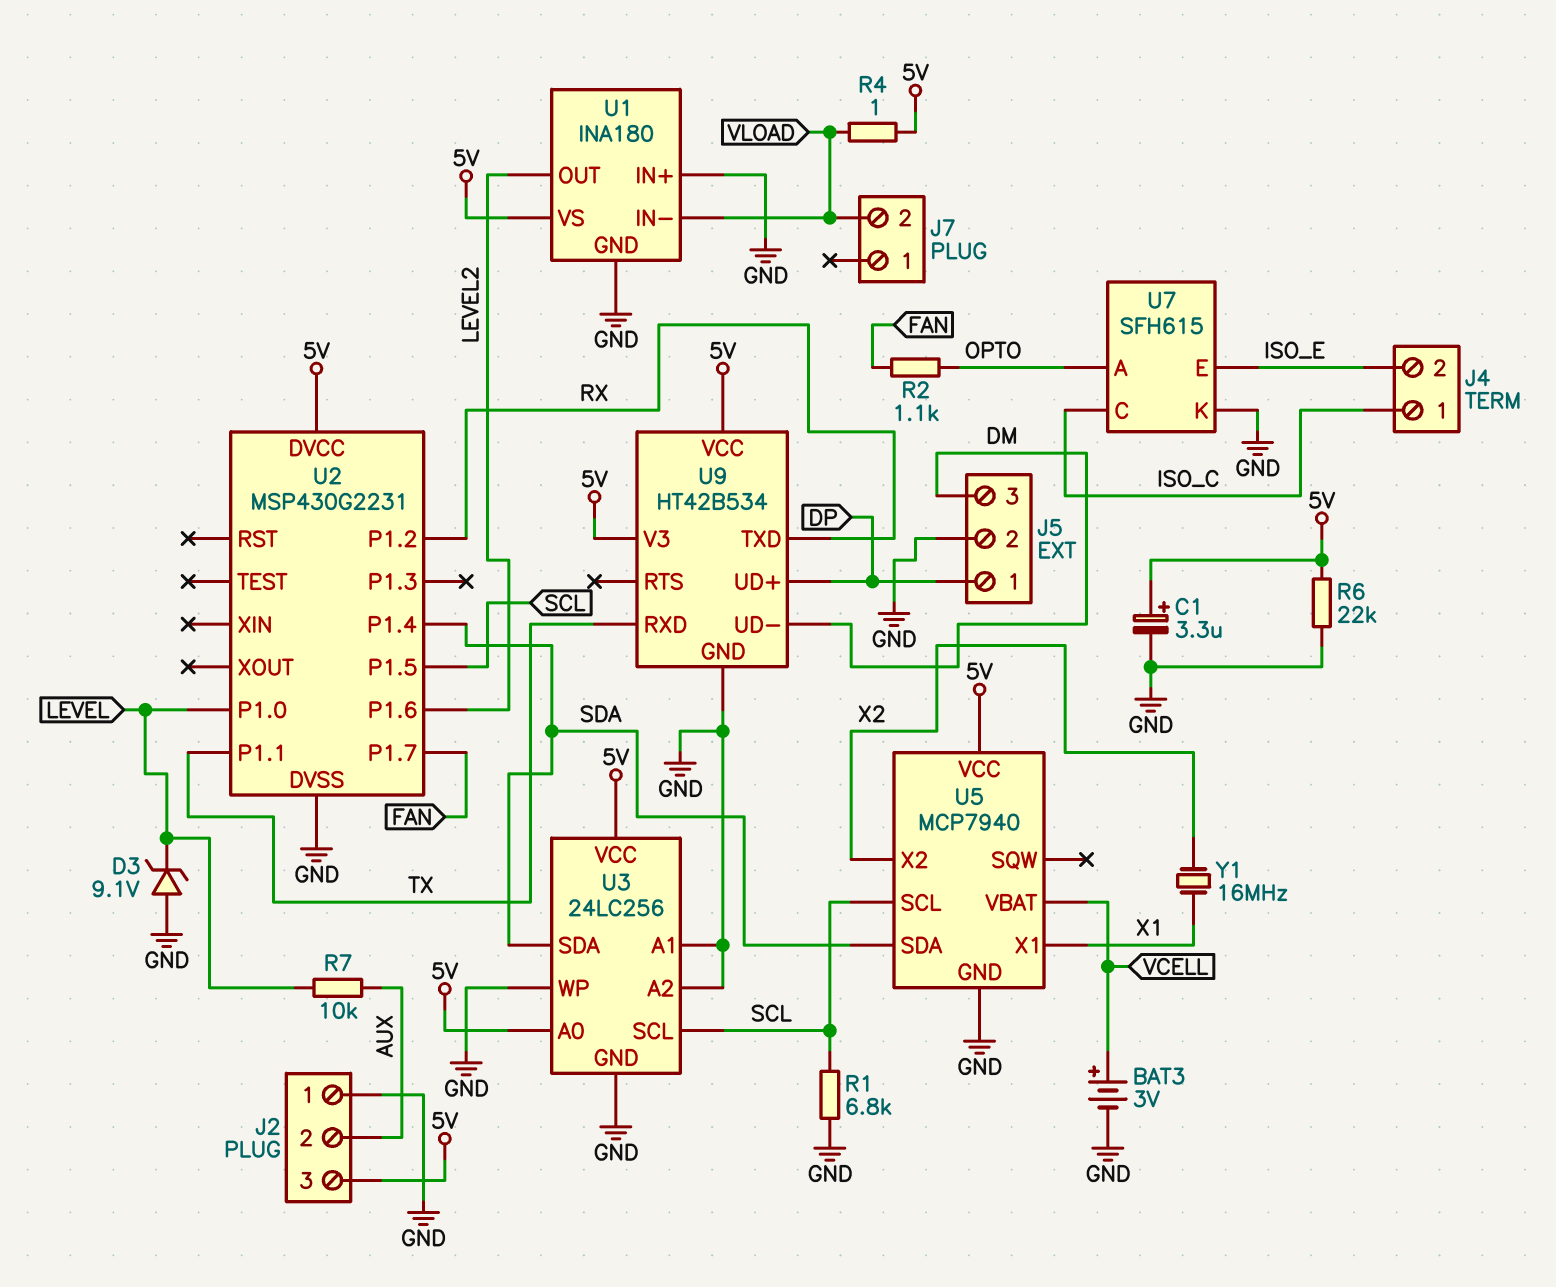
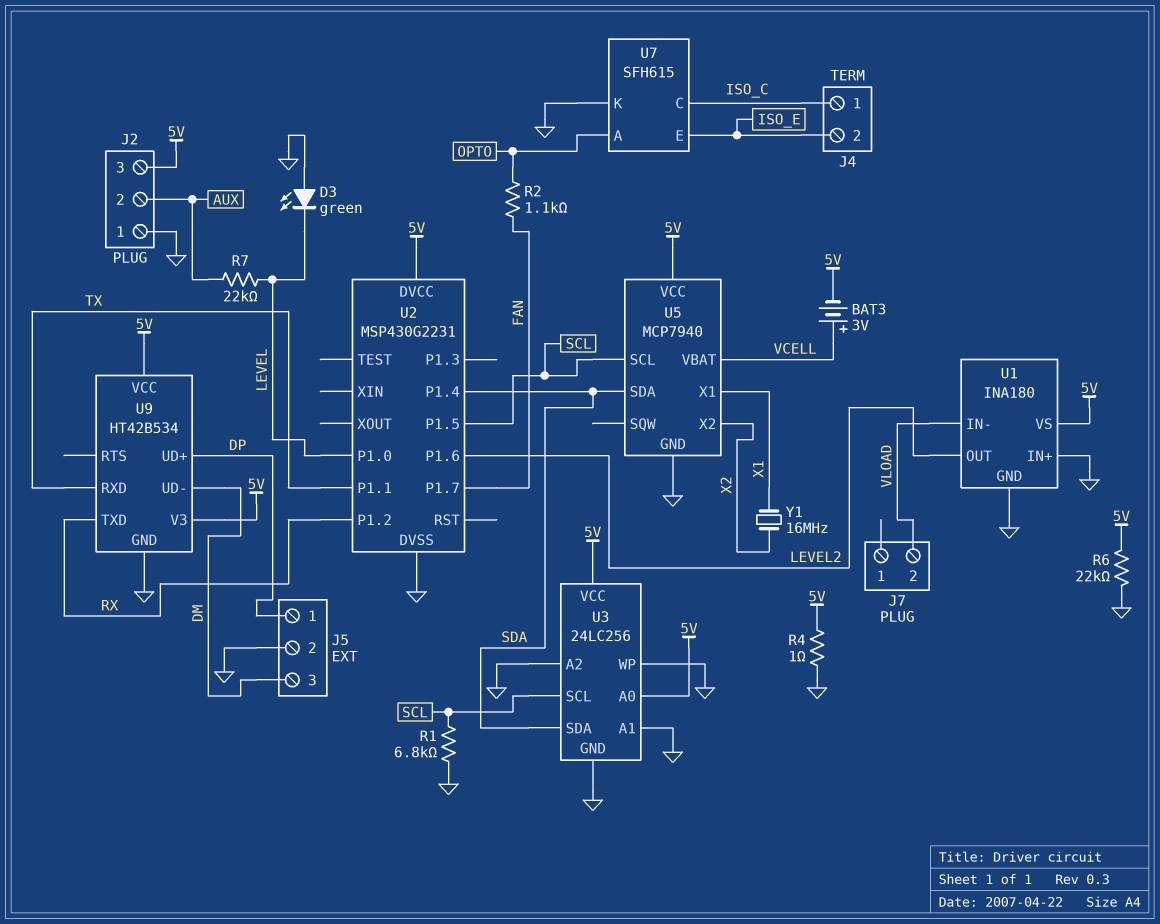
BAT3: 3V (plus VCELL, minus GND) -> 3V (plus VCELL, minus 5V)
C1: 3.3uF (plus 5V, minus GND) -> none
D3: zener 9.1V (A GND, K LEVEL) -> LED green (A GND, K LEVEL)
R4: 1 (5V, VLOAD) -> 1 (5V, GND)
R7: 10k (AUX, LEVEL) -> 22k (AUX, LEVEL)

